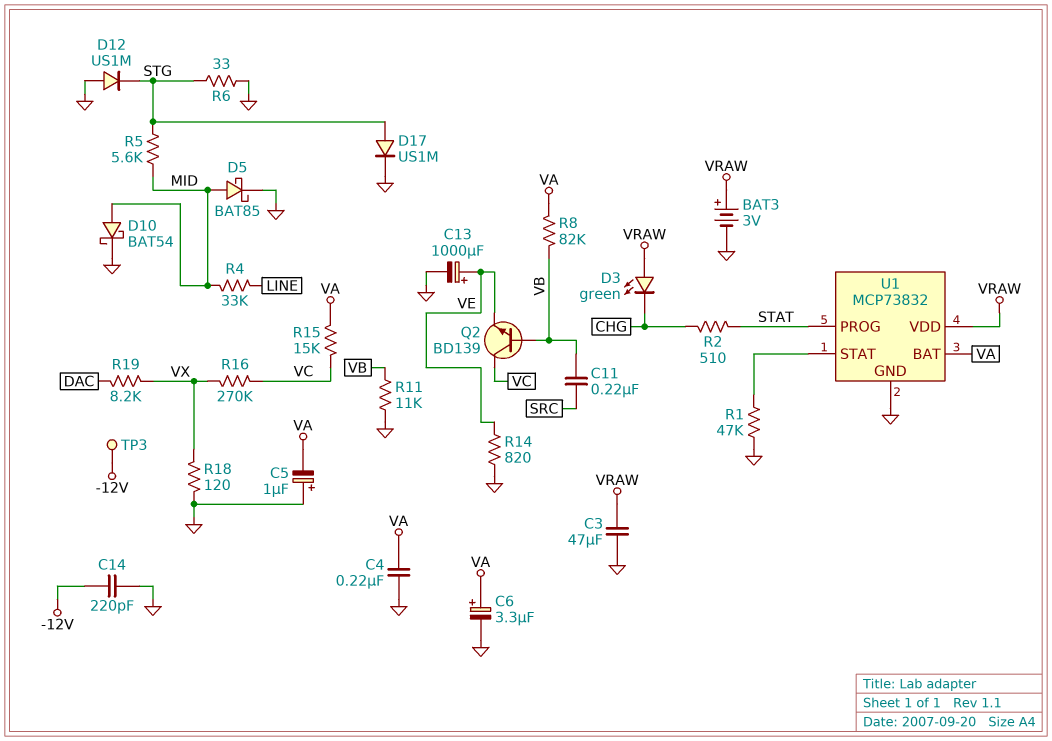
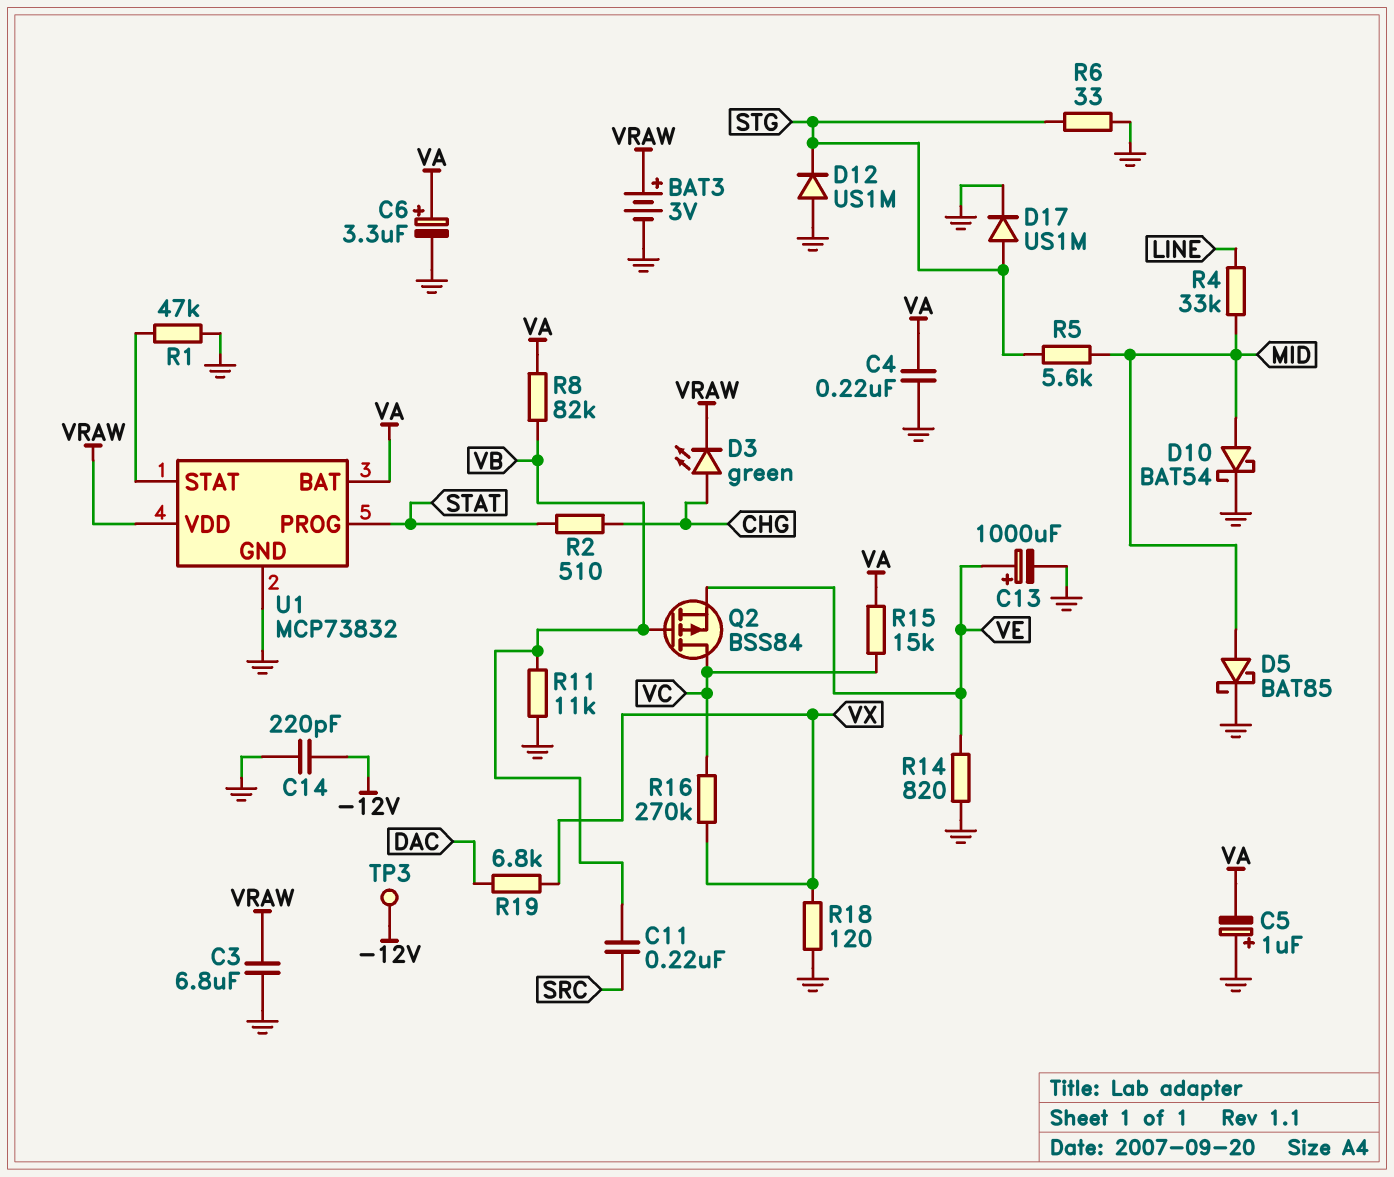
C3: 47uF (GND, VRAW) -> 6.8uF (GND, VRAW)
D3: LED green (A VRAW, K CHG) -> LED green (A CHG, K VRAW)
Q2: NPN BD139 (B VB, C VC, E VE) -> PMOS BSS84 (G VB, D VC, S VE)
R19: 8.2k (DAC, VX) -> 6.8k (DAC, VX)

